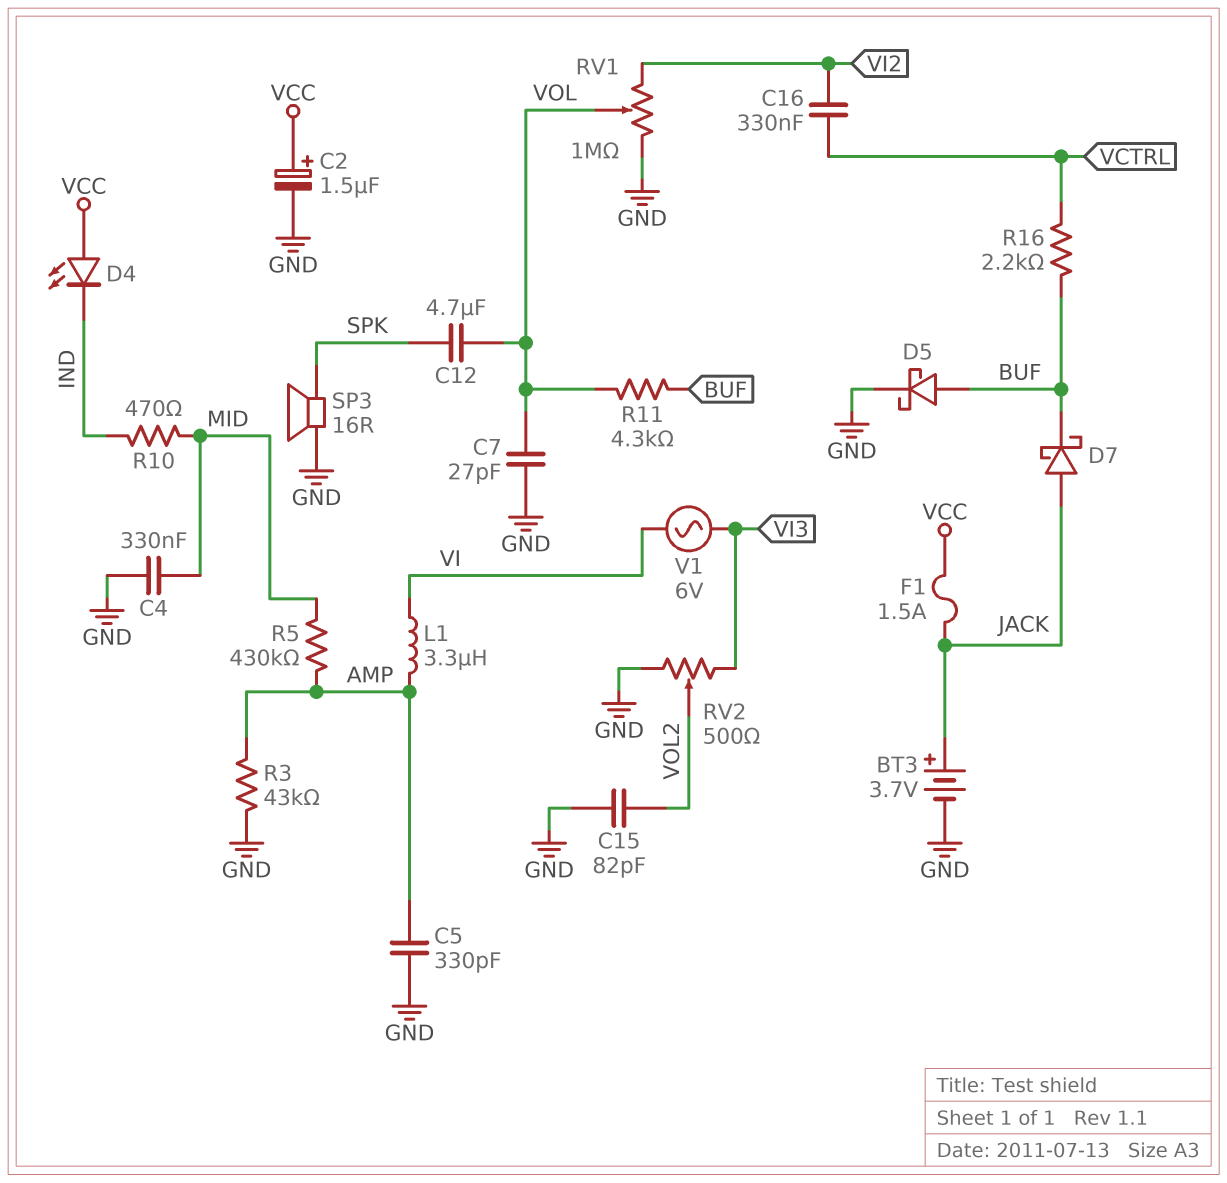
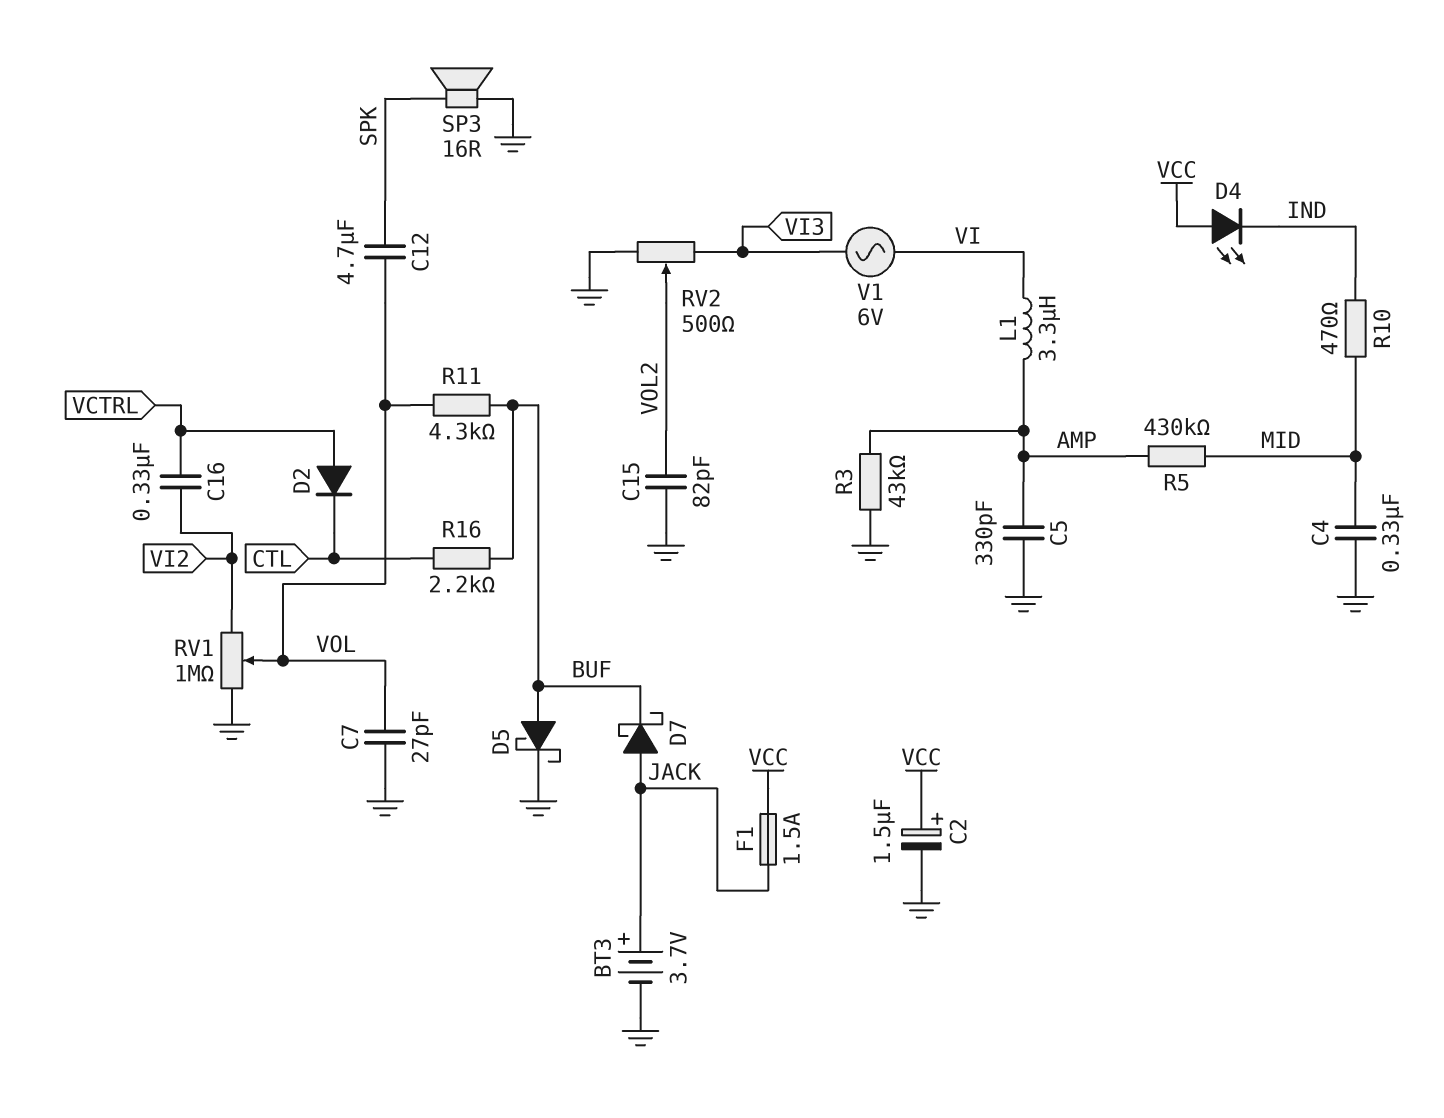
D2: none -> diode (A VCTRL, K CTL)
R16: 2.2k (BUF, VCTRL) -> 2.2k (BUF, CTL)

